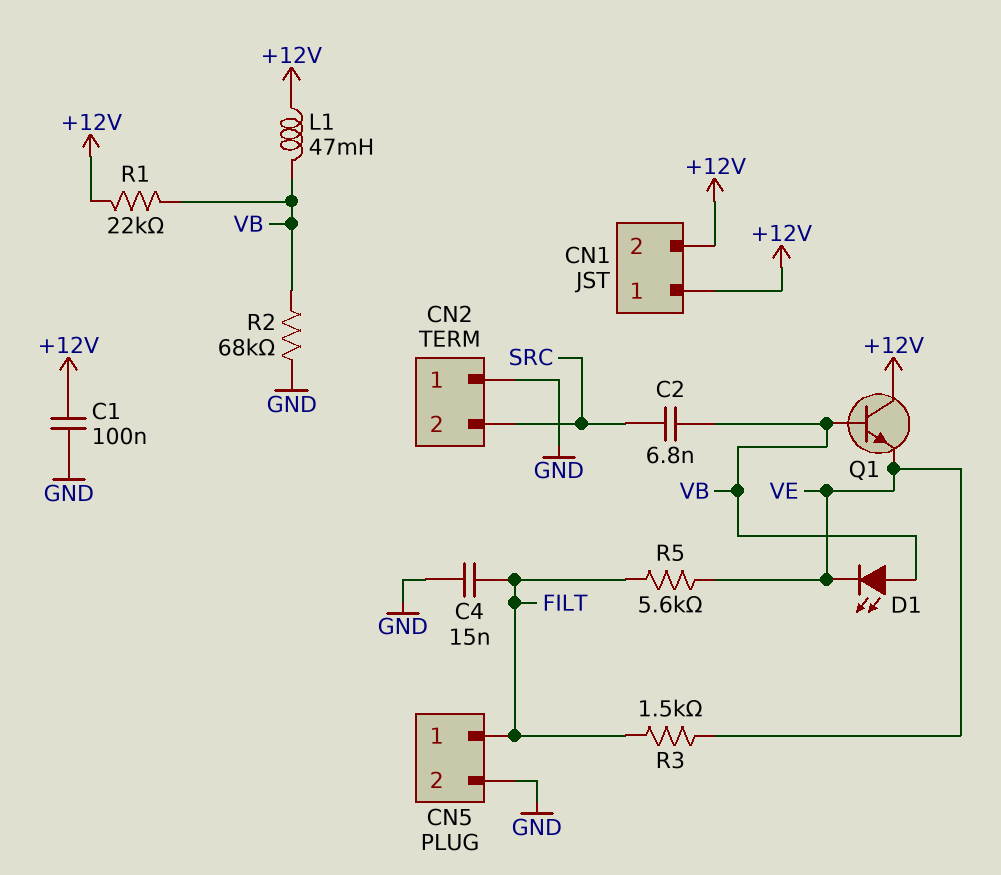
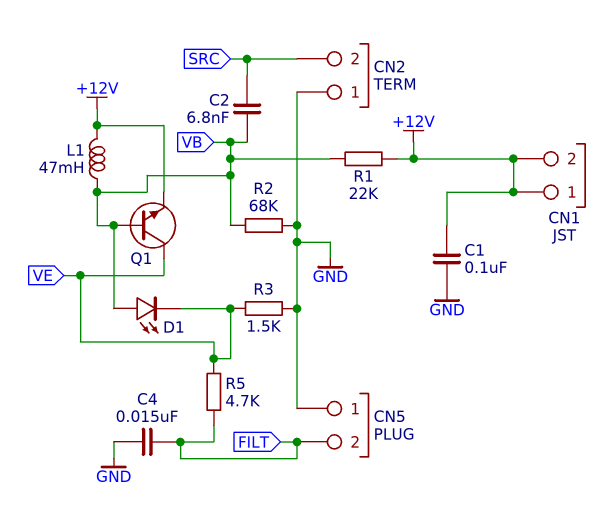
CN5 pin 1: FILT -> GND
CN5 pin 2: GND -> FILT
Q1: NPN (B VB, C +12V, E VE) -> NPN (B VB, C VE, E +12V)
R3: 1.5k (FILT, VE) -> 1.5k (GND, VE)
R5: 5.6k (FILT, VE) -> 4.7k (FILT, VE)

